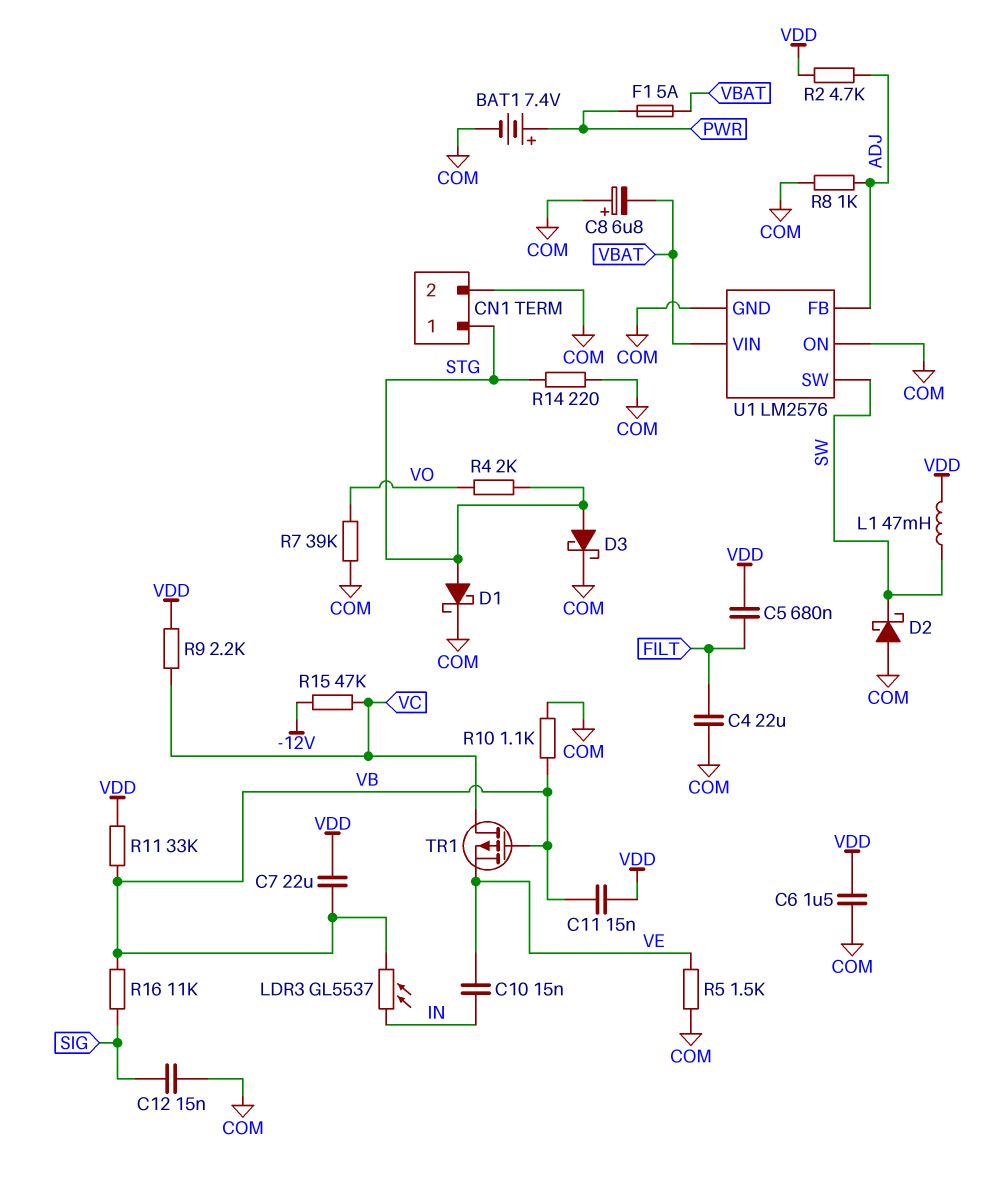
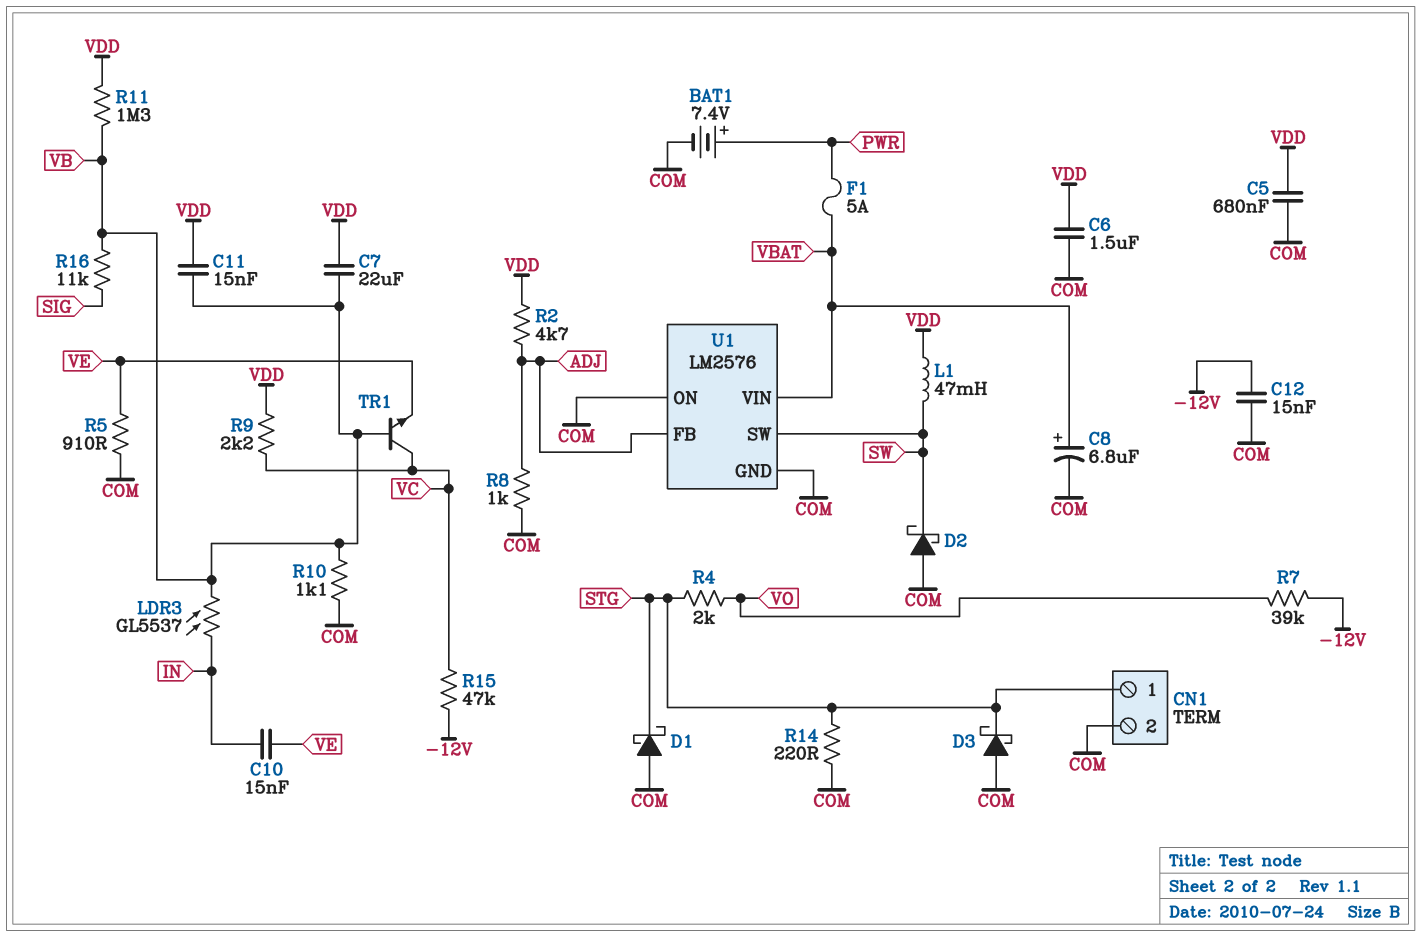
C4: 22uF (COM, FILT) -> none
C5: 680nF (FILT, VDD) -> 680nF (COM, VDD)
C8: 6.8uF (plus COM, minus VBAT) -> 6.8uF (plus VBAT, minus COM)
C12: 15nF (COM, SIG) -> 15nF (-12V, COM)
D1: schottky (A STG, K COM) -> schottky (A COM, K STG)
D3: schottky (A STG, K COM) -> schottky (A COM, K STG)
R5: 1.5k (COM, VE) -> 910 (COM, VE)
R7: 39k (COM, VO) -> 39k (-12V, VO)
R11: 33k (VB, VDD) -> 1.3M (VB, VDD)
TR1: PMOS (G VB, D VC, S VE) -> NPN (B VB, C VC, E VE)

